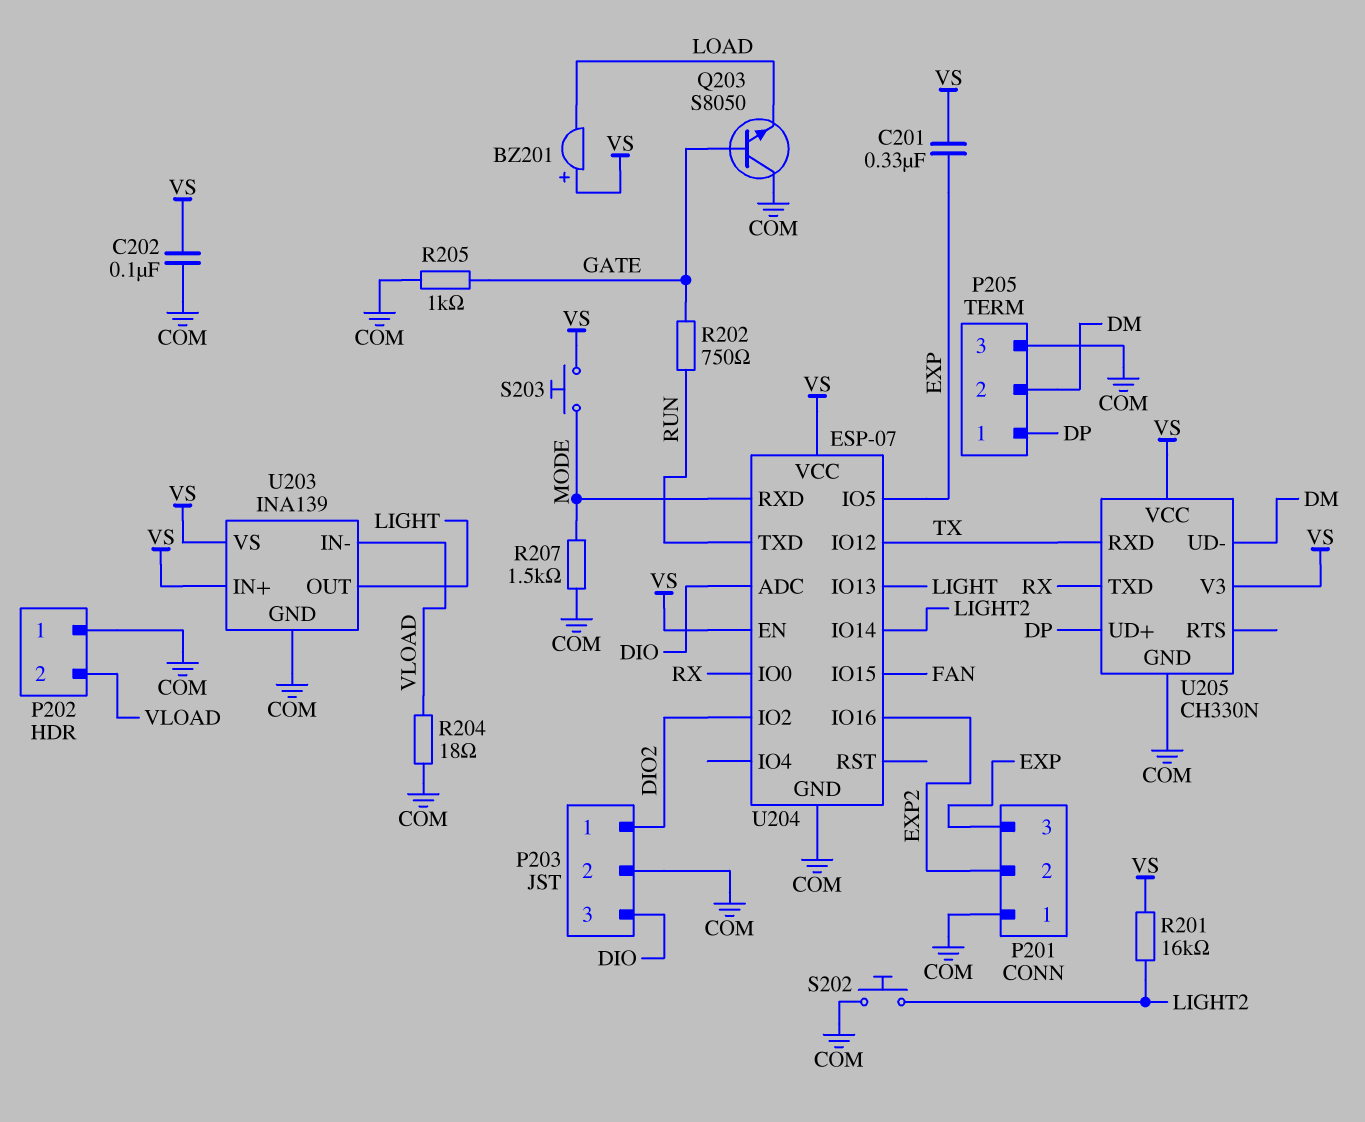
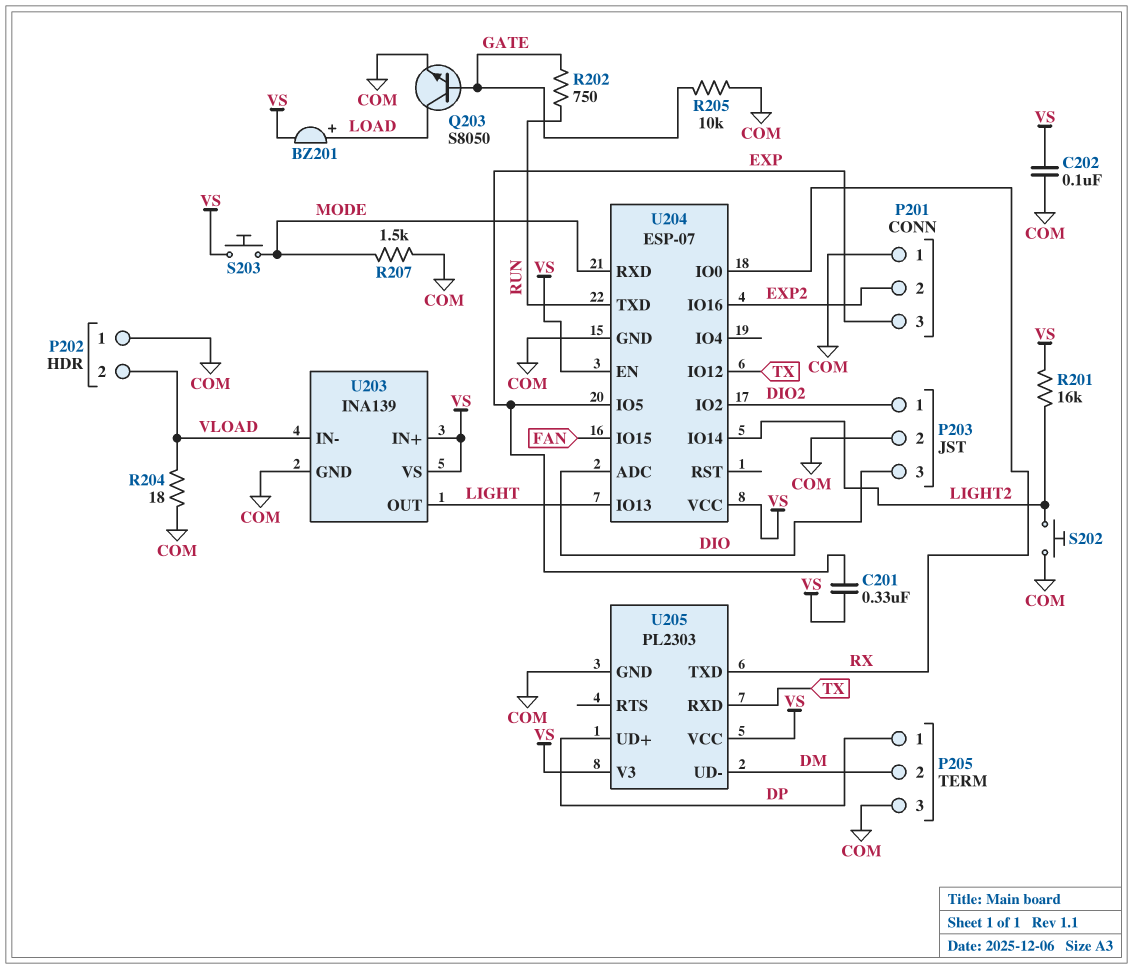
BZ201: buzzer (plus VS, minus LOAD) -> buzzer (plus LOAD, minus VS)
Q203: NPN S8050 (B GATE, C COM, E LOAD) -> NPN S8050 (B GATE, C LOAD, E COM)
R205: 1k (COM, GATE) -> 10k (COM, GATE)
U205: CH330N -> PL2303

